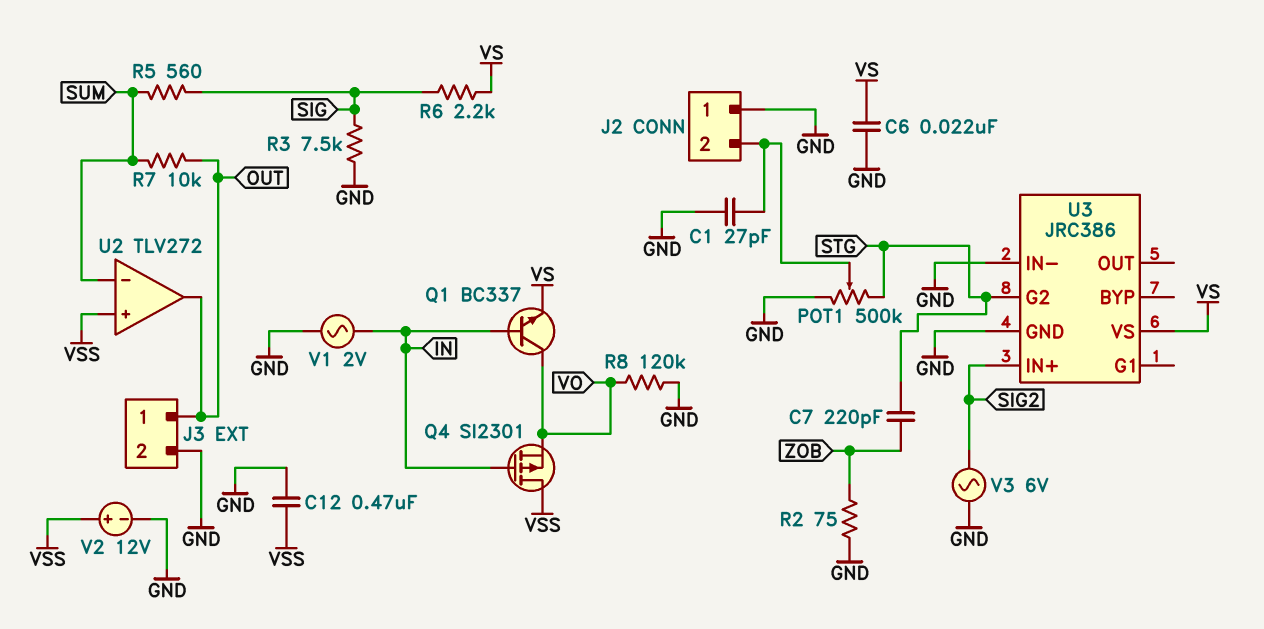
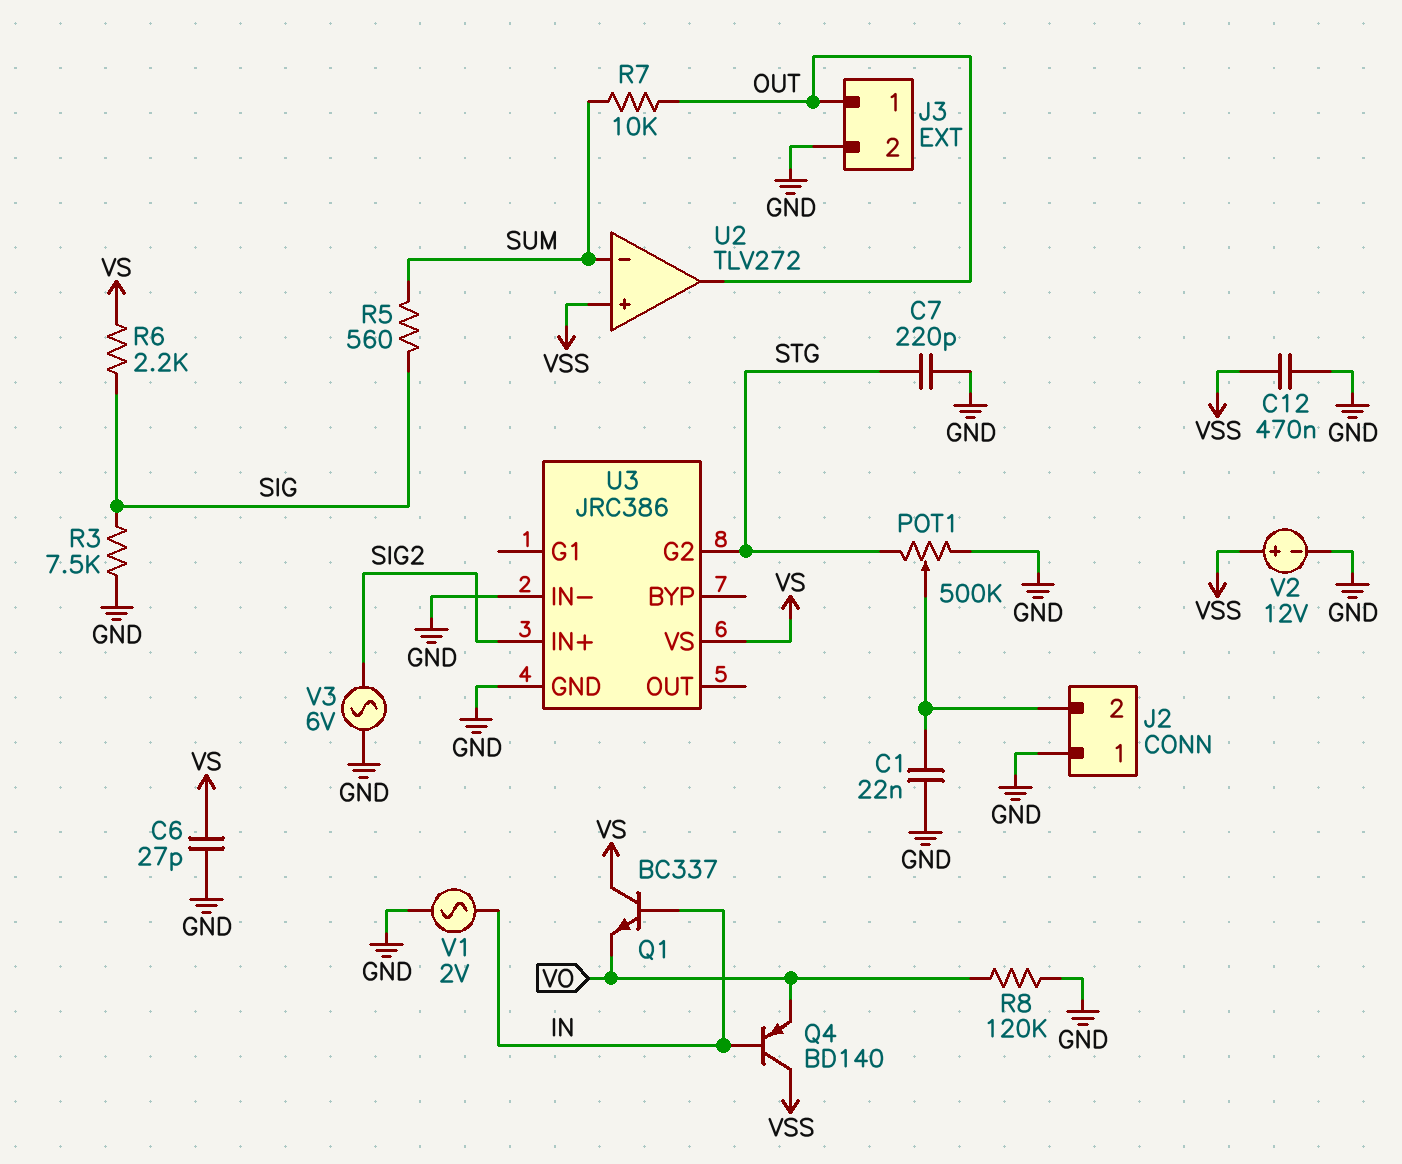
C1: 27pF (GND, J2/2) -> 22nF (GND, J2/2)
C6: 22nF (GND, VS) -> 27pF (GND, VS)
C7: 220pF (STG, ZOB) -> 220pF (GND, STG)
Q1: NPN BC337 (B IN, C VO, E VS) -> NPN BC337 (B IN, C VS, E VO)
Q4: PMOS SI2301 (G IN, D VSS, S VO) -> PNP BD140 (B IN, C VSS, E VO)
R2: 75 (GND, ZOB) -> none

